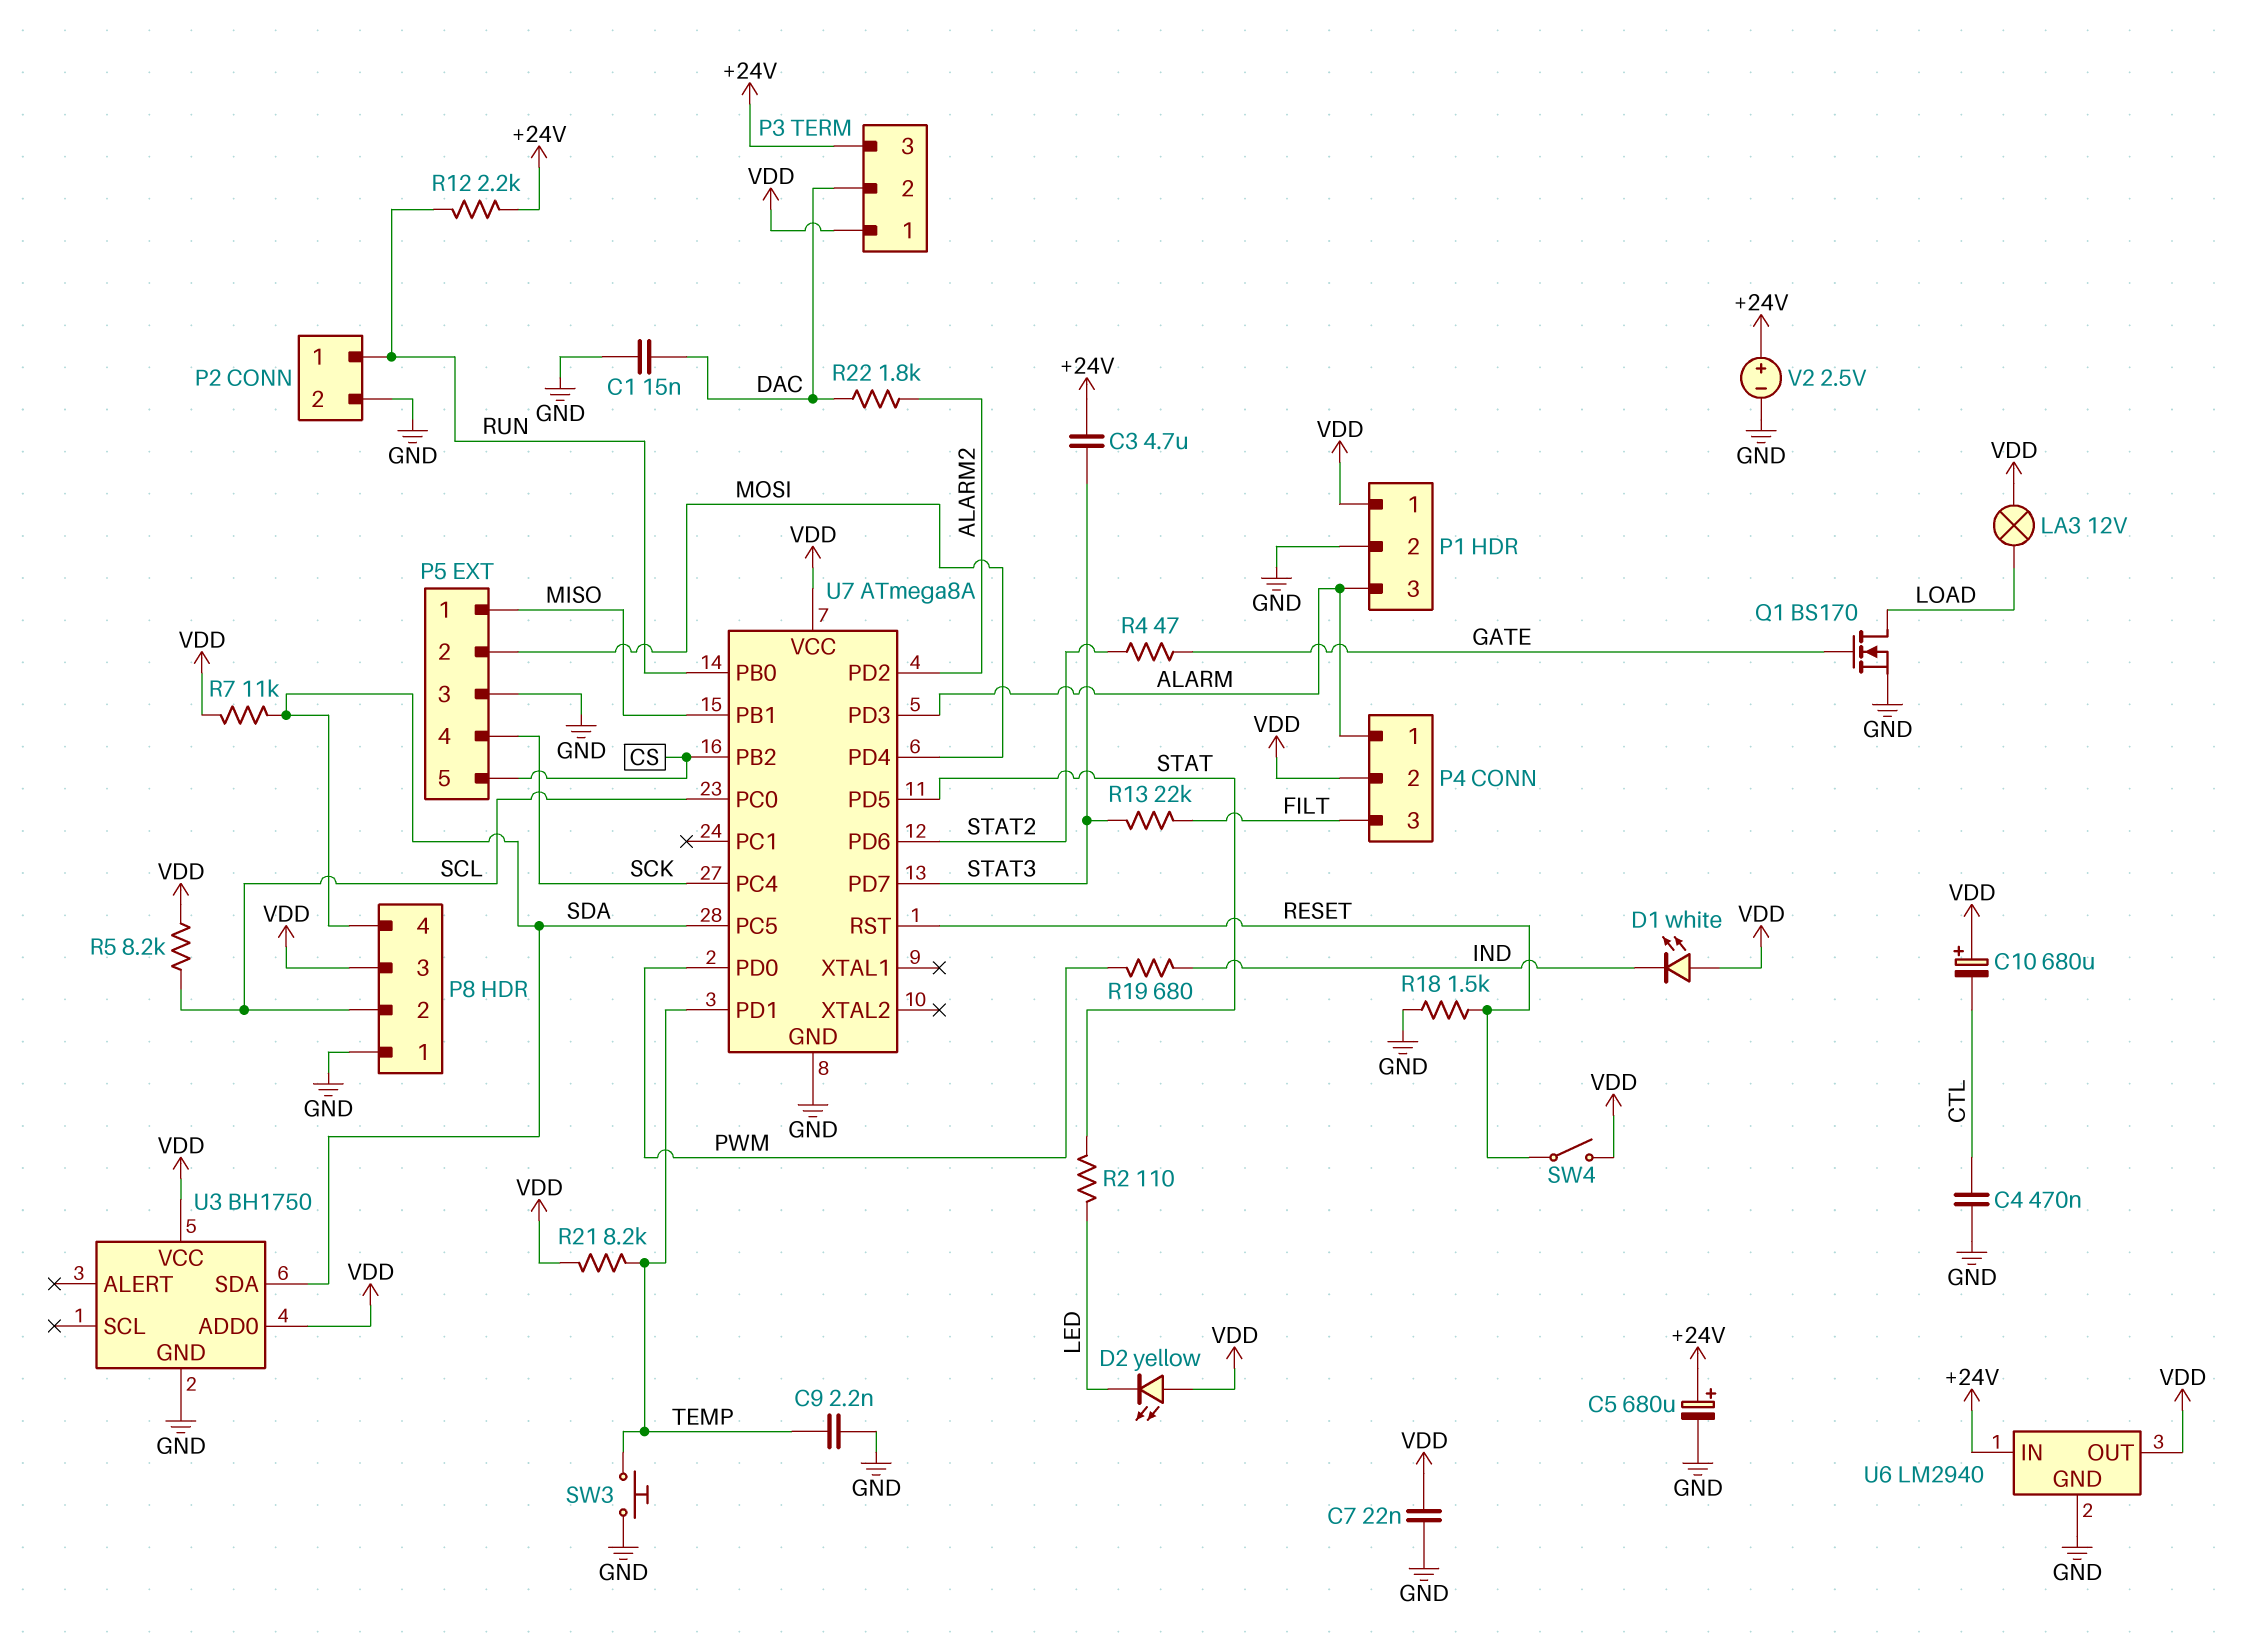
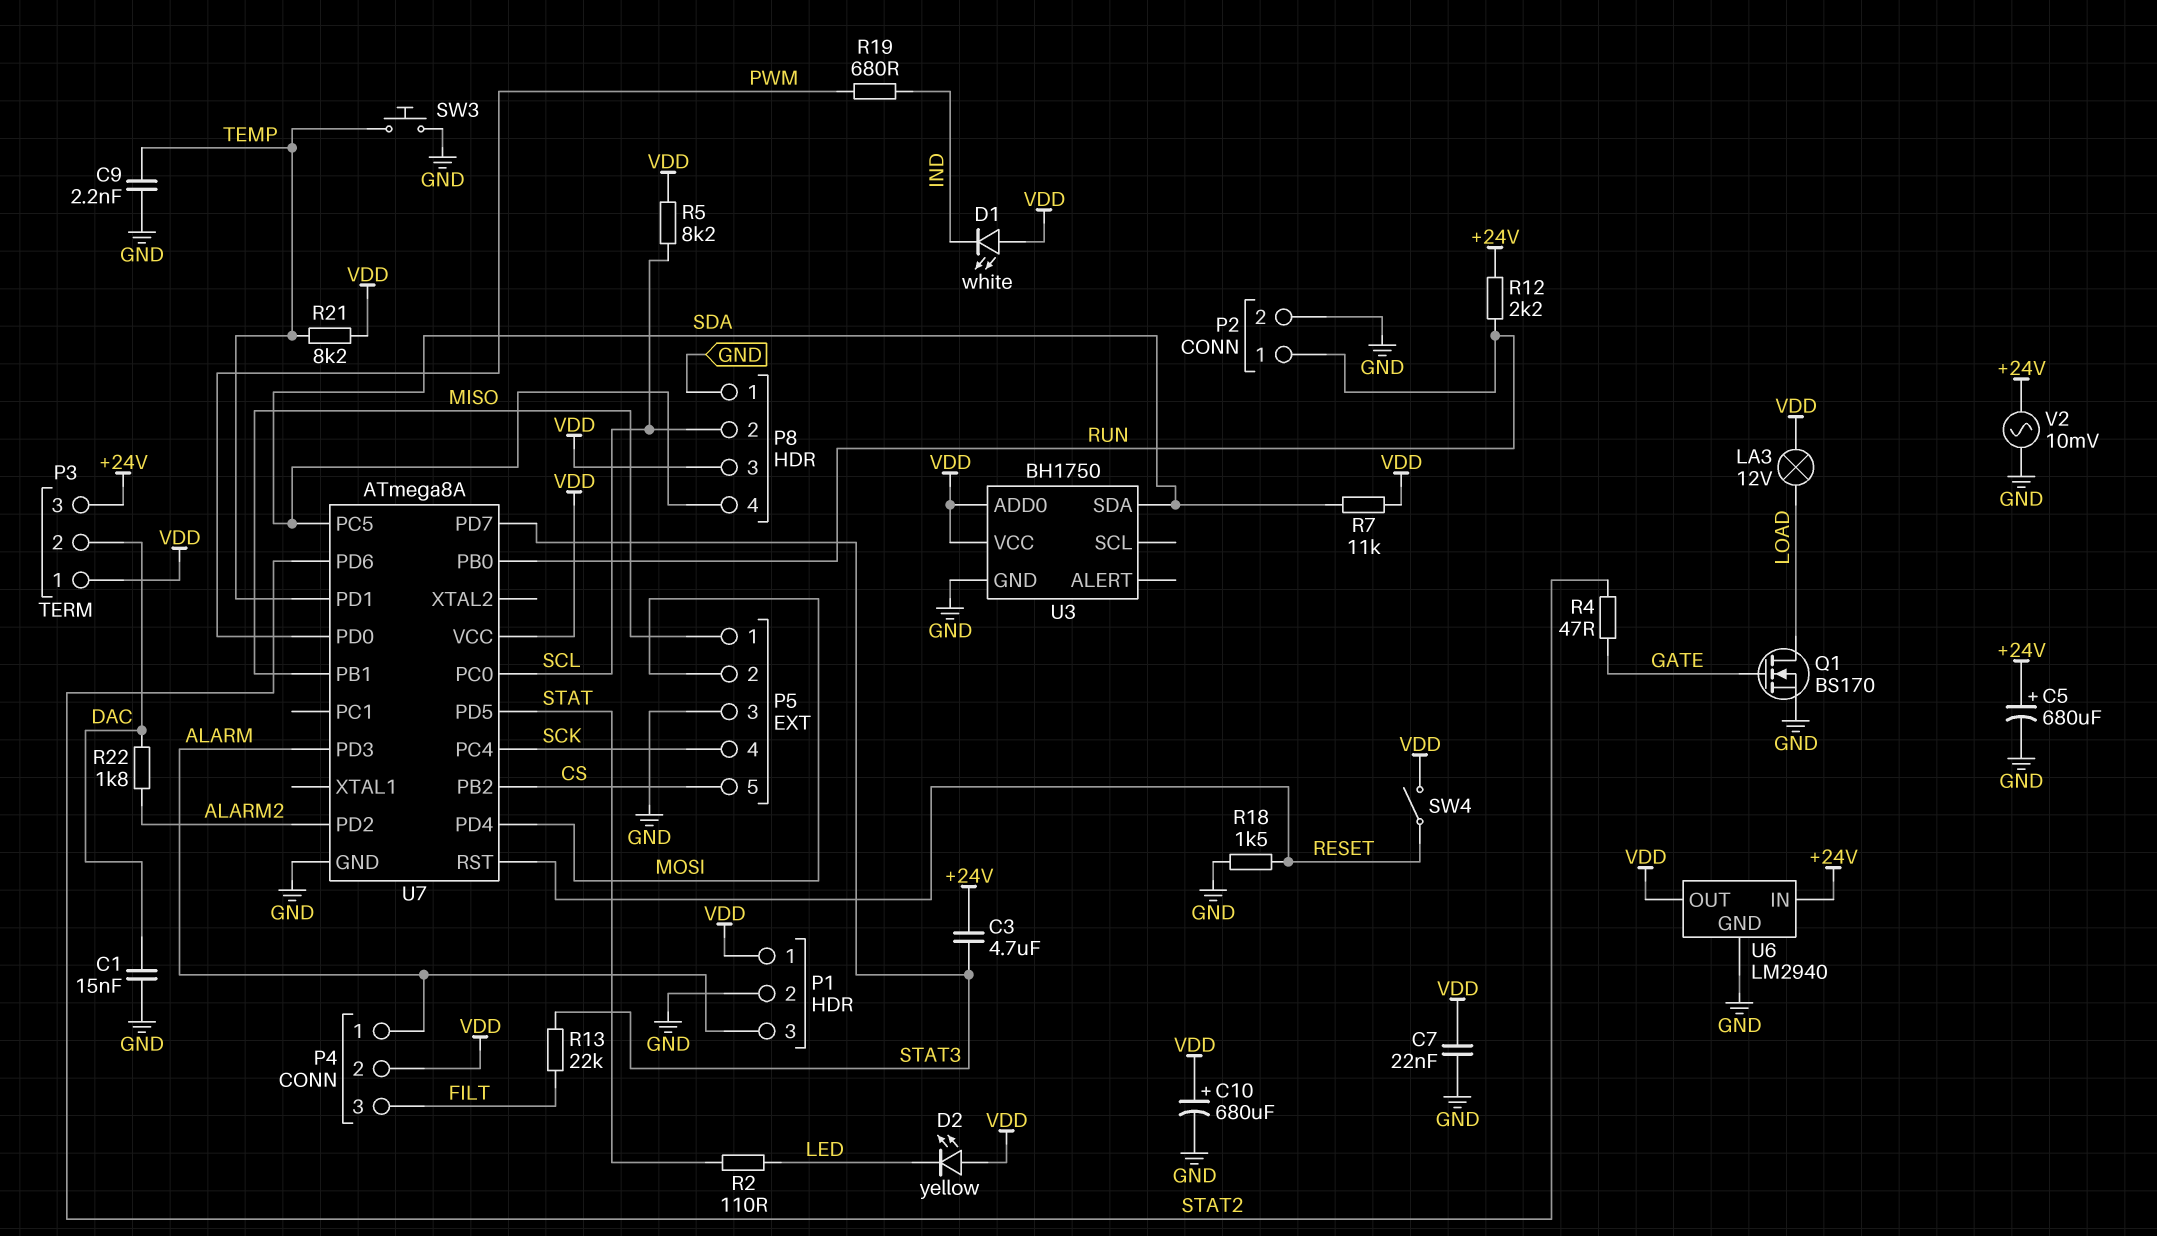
C4: 470nF (CTL, GND) -> none
C10: 680uF (plus VDD, minus CTL) -> 680uF (plus VDD, minus GND)
V2: 2.5V (plus +24V, minus GND) -> AC 10mV (+24V, GND)

